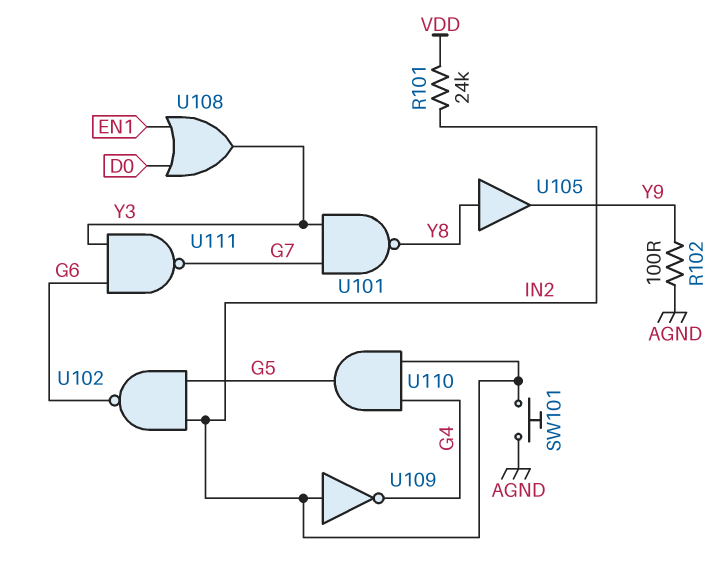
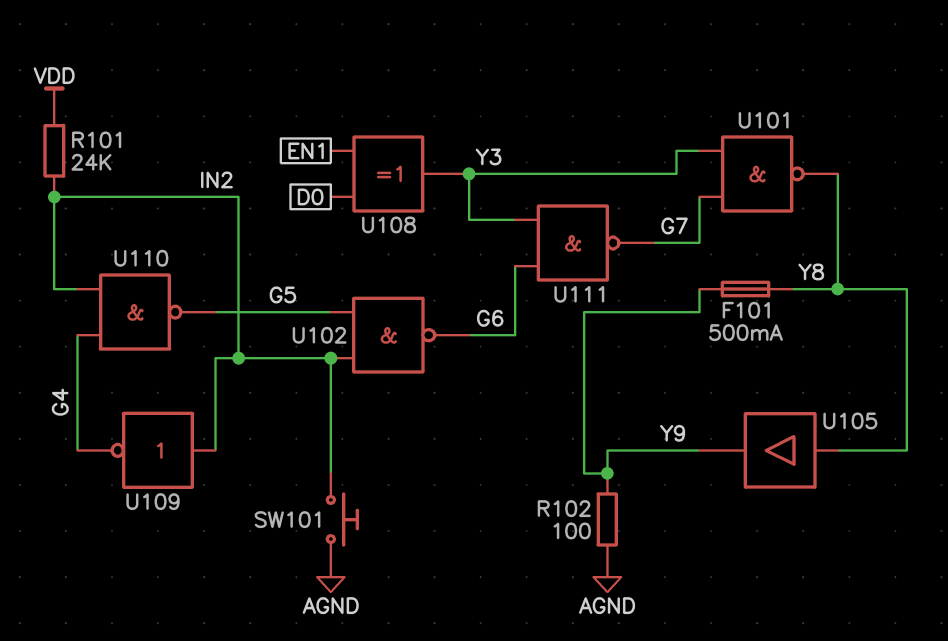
F101: none -> 500mA (Y8, Y9)
U108: OR (in D0, in EN1, out Y3) -> XOR (in D0, in EN1, out Y3)
U110: AND (in G4, in IN2, out G5) -> NAND (in G4, in IN2, out G5)

